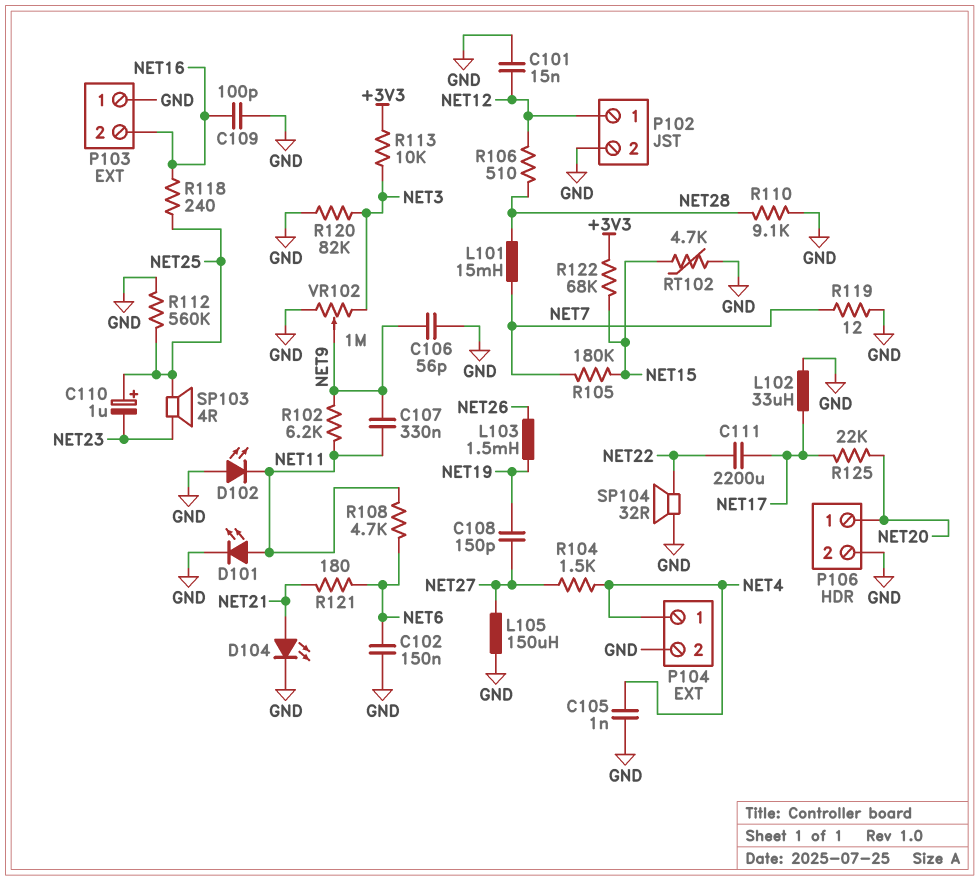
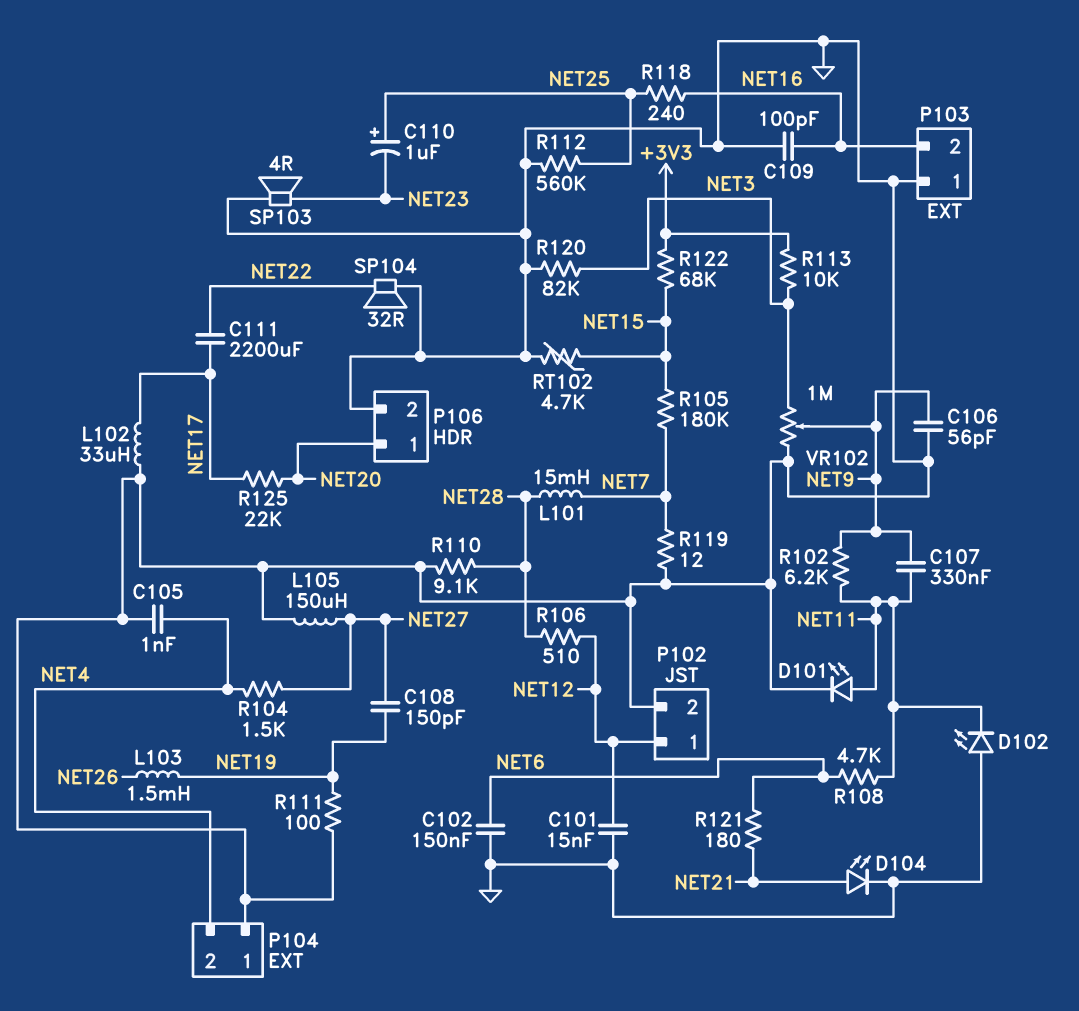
P104 pin 1: NET4 -> GND
P104 pin 2: GND -> NET4
R111: none -> 100 (GND, NET19)
SP103: speaker 4R (NET23, NET25) -> speaker 4R (GND, NET23)

